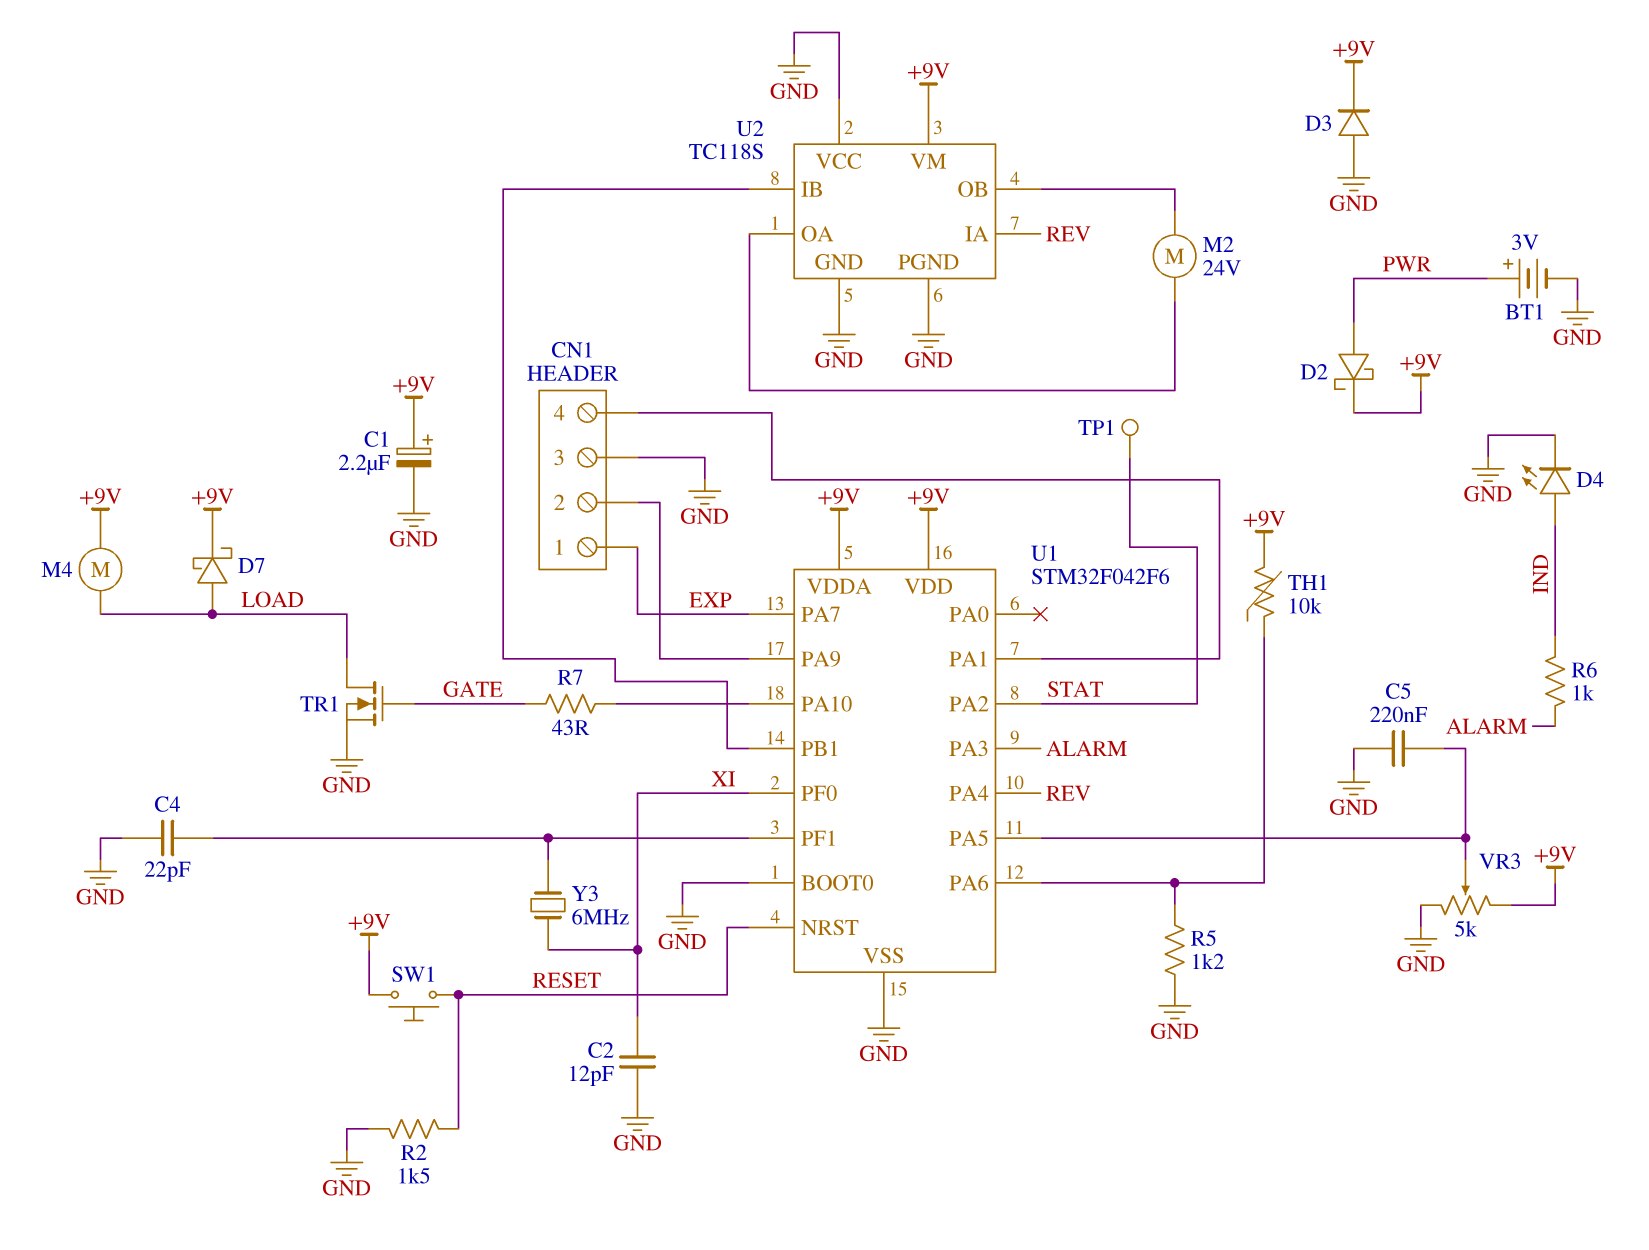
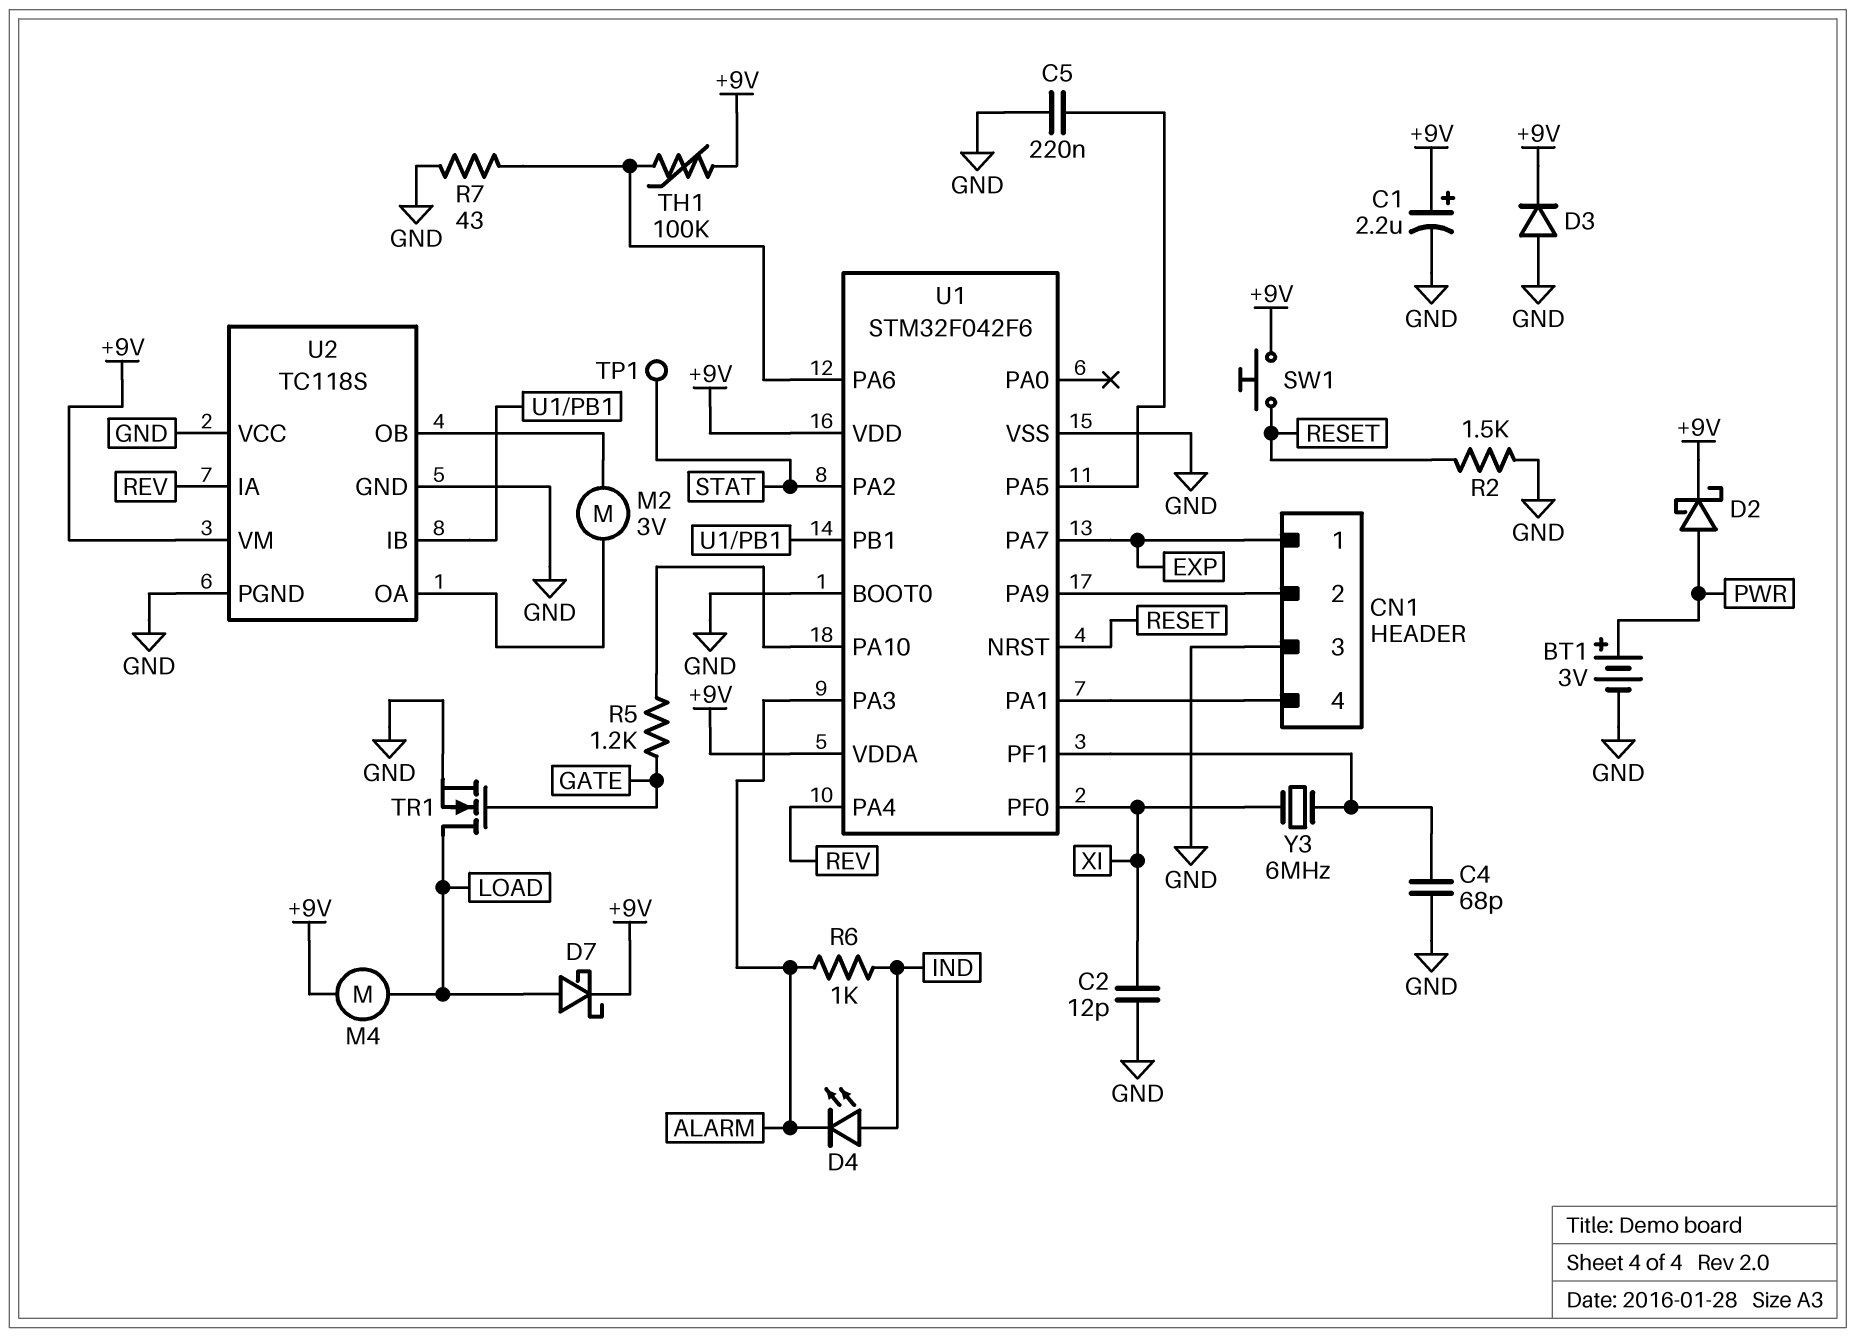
C4: 22pF (GND, U1/PF1) -> 68pF (GND, U1/PF1)
D4: LED (A IND, K GND) -> LED (A IND, K ALARM)
M2: motor 24V (U2/OA, U2/OB) -> motor 3V (U2/OA, U2/OB)
R5: 1.2k (GND, U1/PA6) -> 1.2k (GATE, U1/PA10)
R7: 43 (GATE, U1/PA10) -> 43 (GND, U1/PA6)
TH1: 10k (+9V, U1/PA6) -> 100k (+9V, U1/PA6)
VR3: 5k (+9V, GND, wiper U1/PA5) -> none

